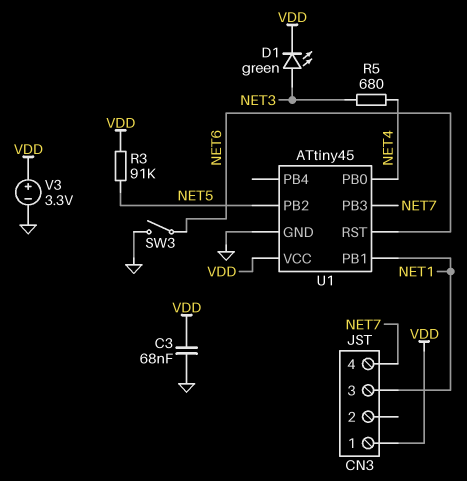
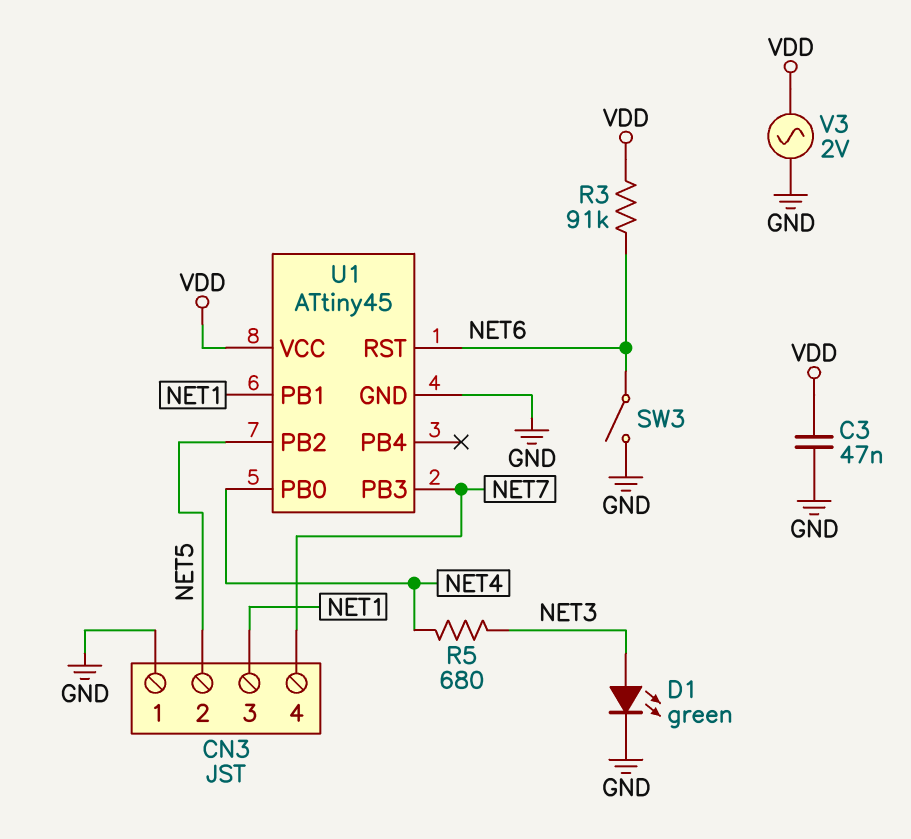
C3: 68nF (GND, VDD) -> 47nF (GND, VDD)
CN3 pin 1: VDD -> GND
CN3 pin 2: none -> NET5
D1: LED green (A NET3, K VDD) -> LED green (A NET3, K GND)
R3: 91k (NET5, VDD) -> 91k (NET6, VDD)
V3: 3.3V (plus VDD, minus GND) -> AC 2V (GND, VDD)

